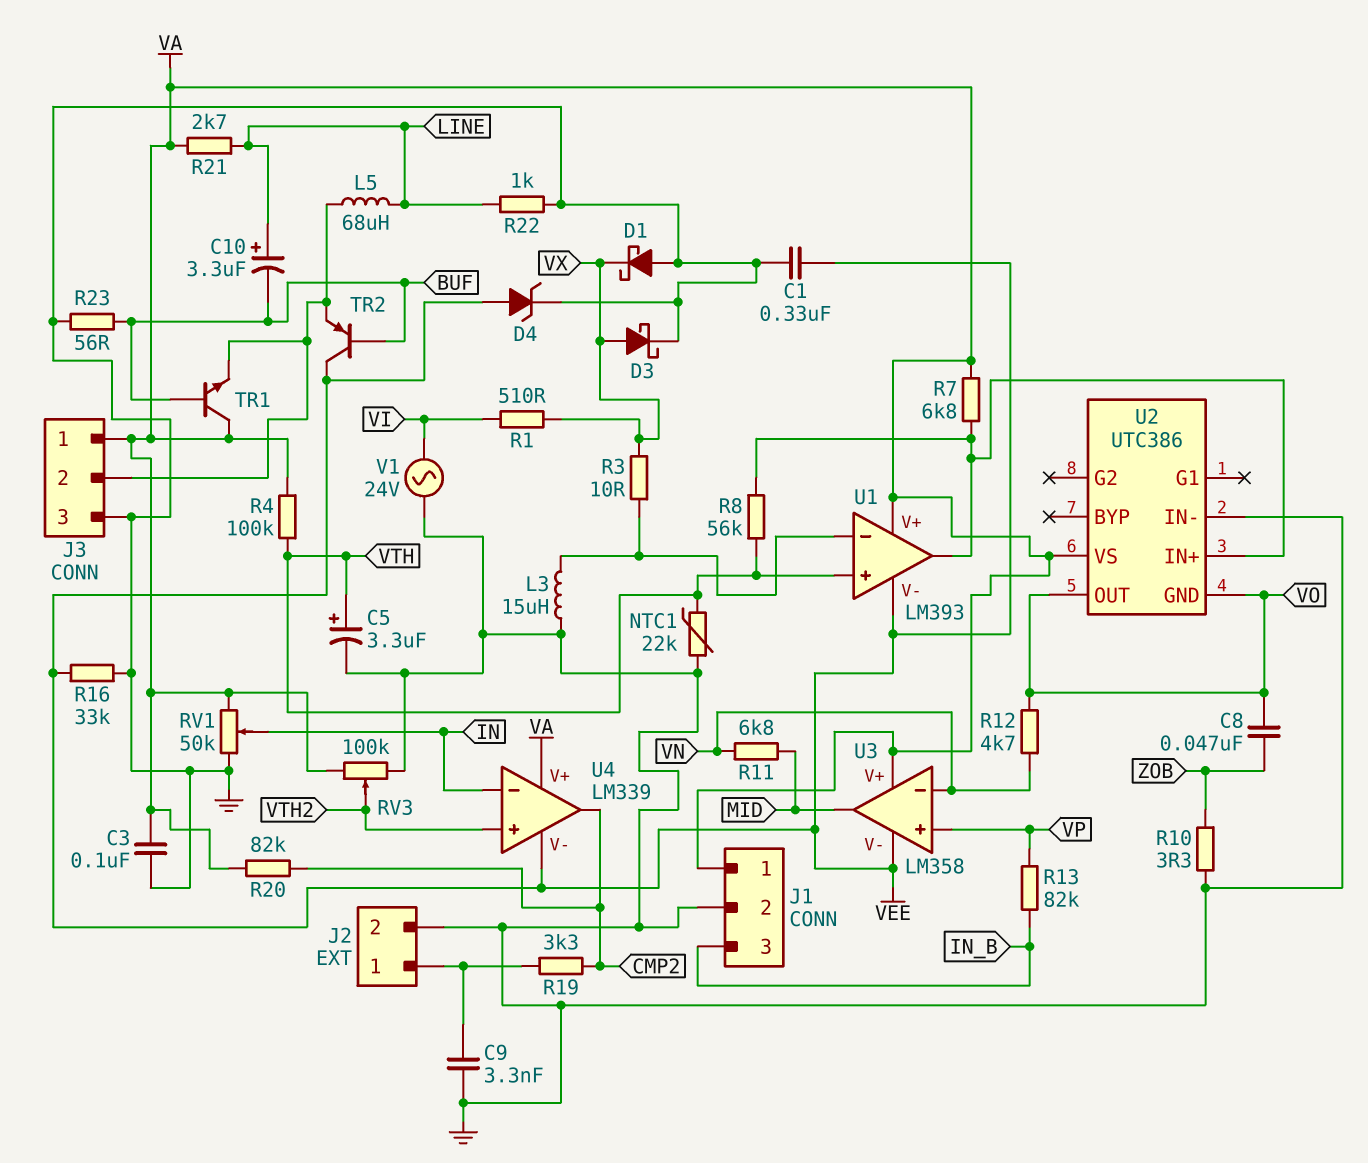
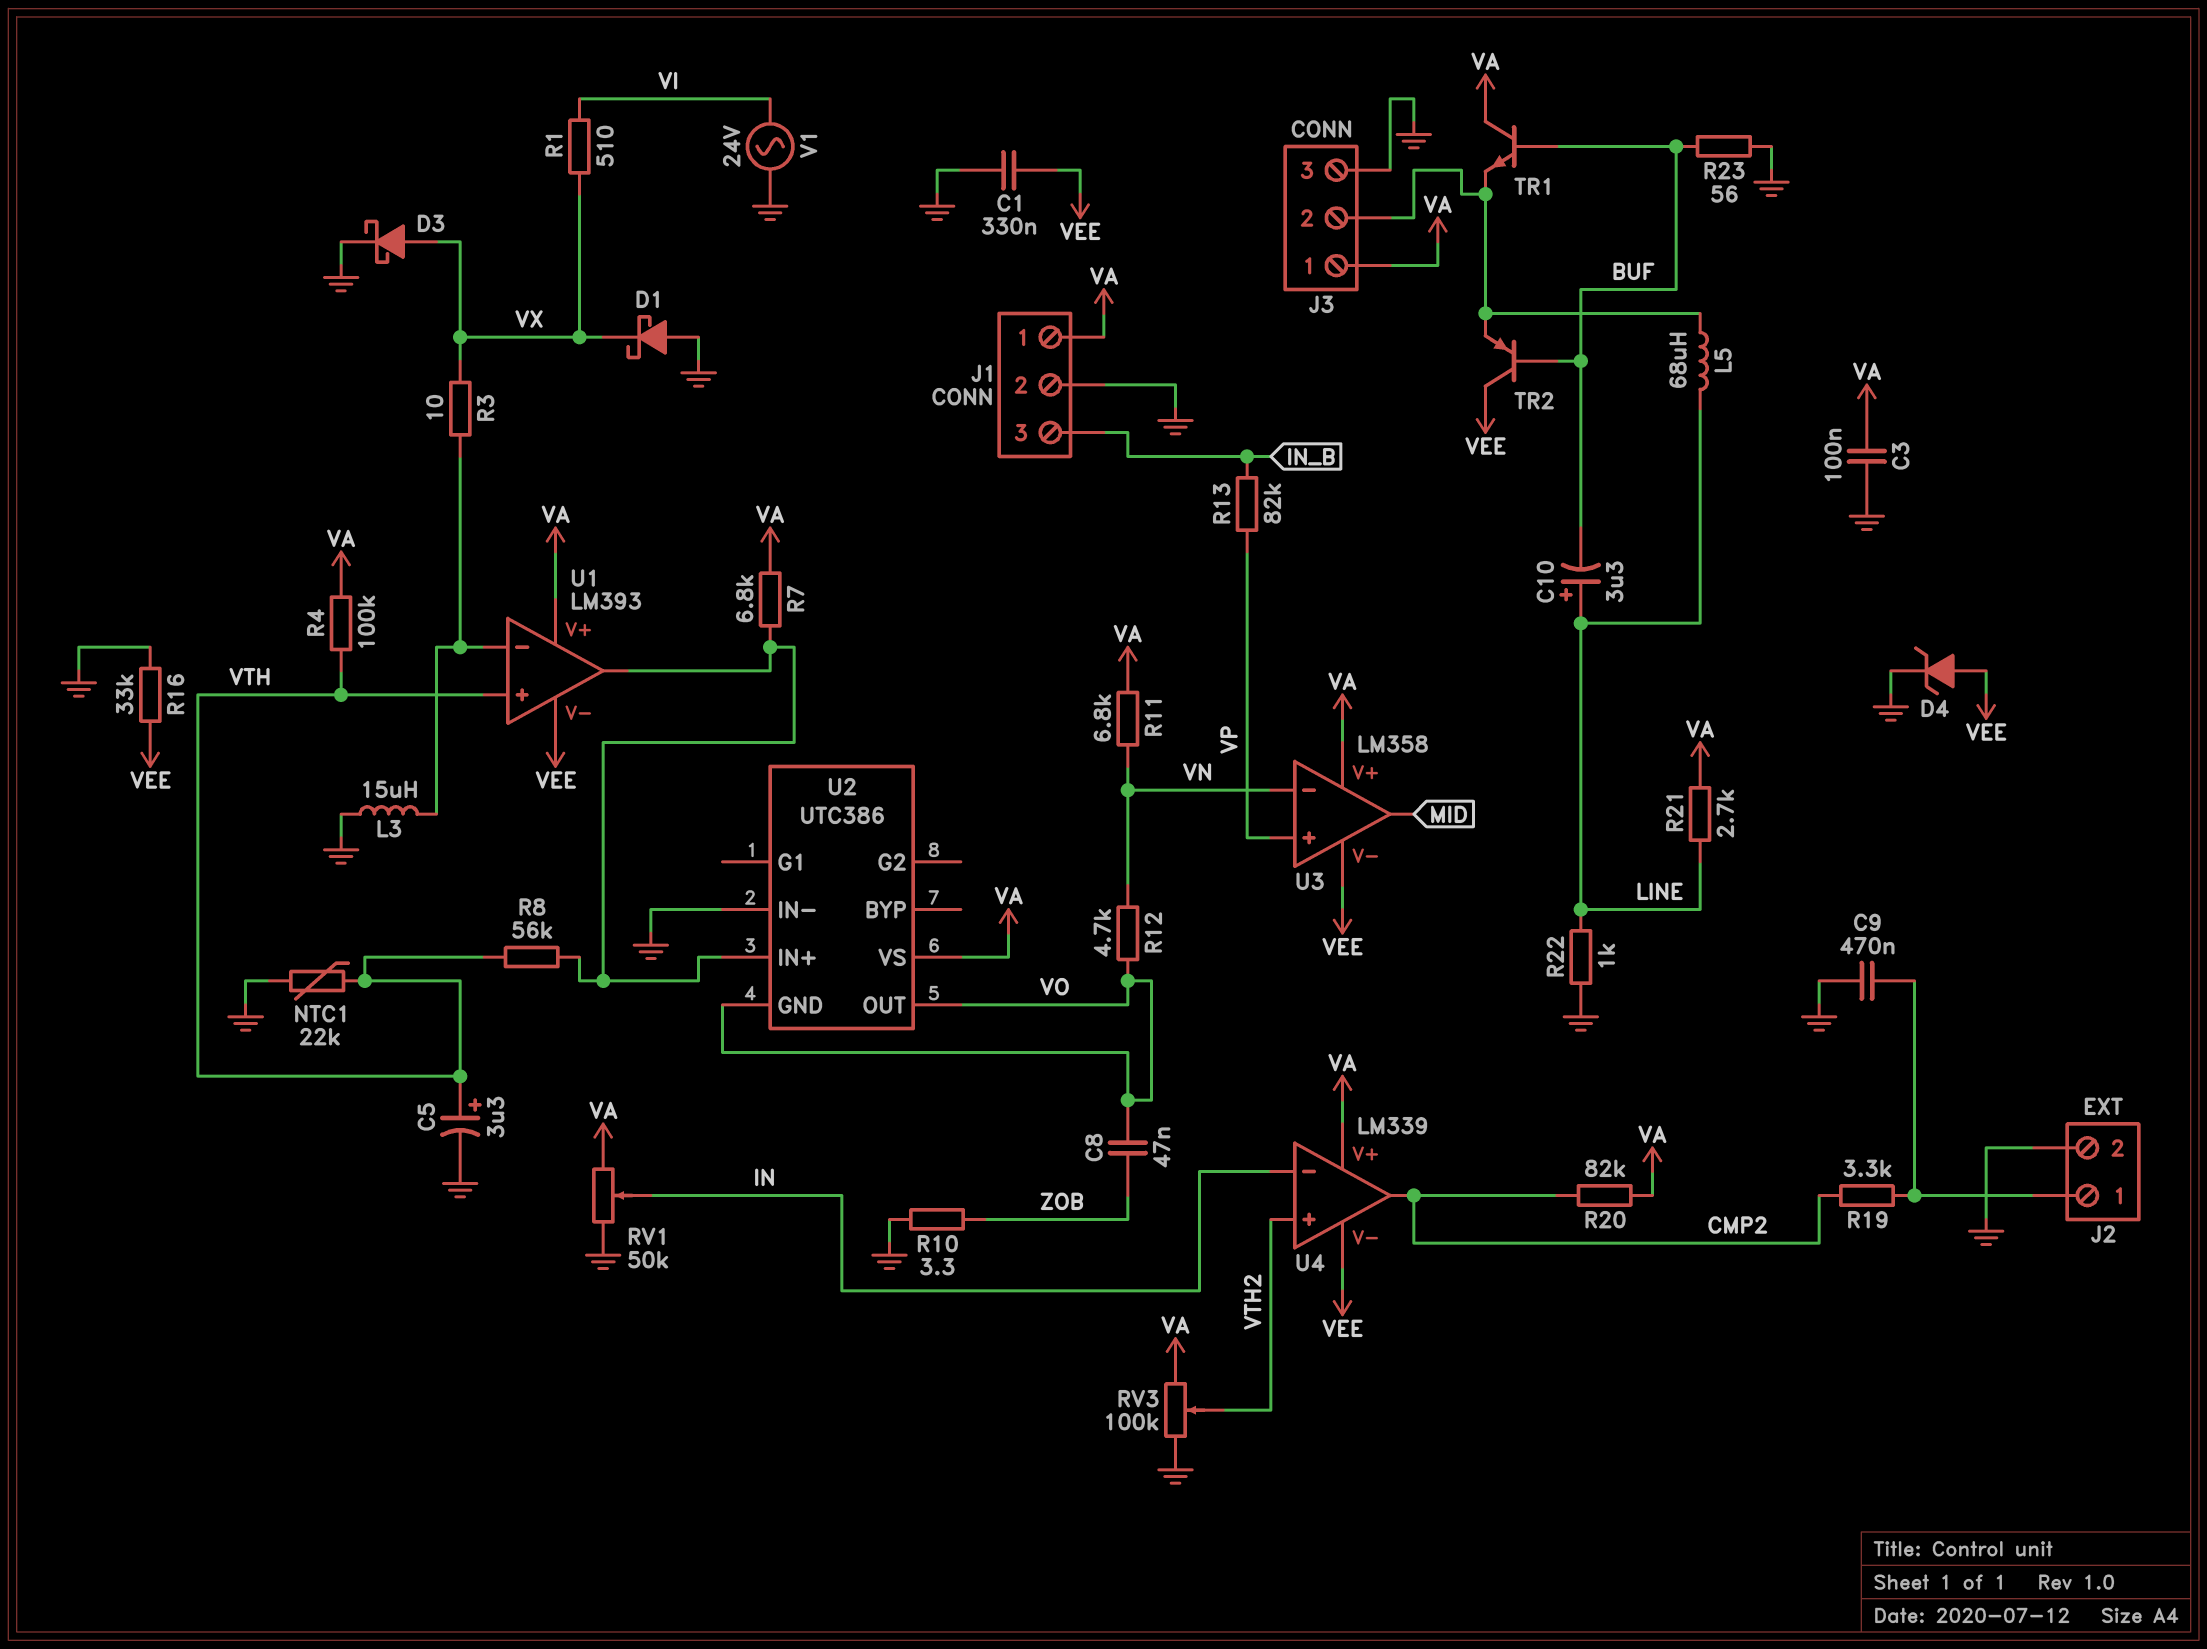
C9: 3.3nF (GND, J2/1) -> 470nF (GND, J2/1)
R11: 6.8k (MID, VN) -> 6.8k (VA, VN)

